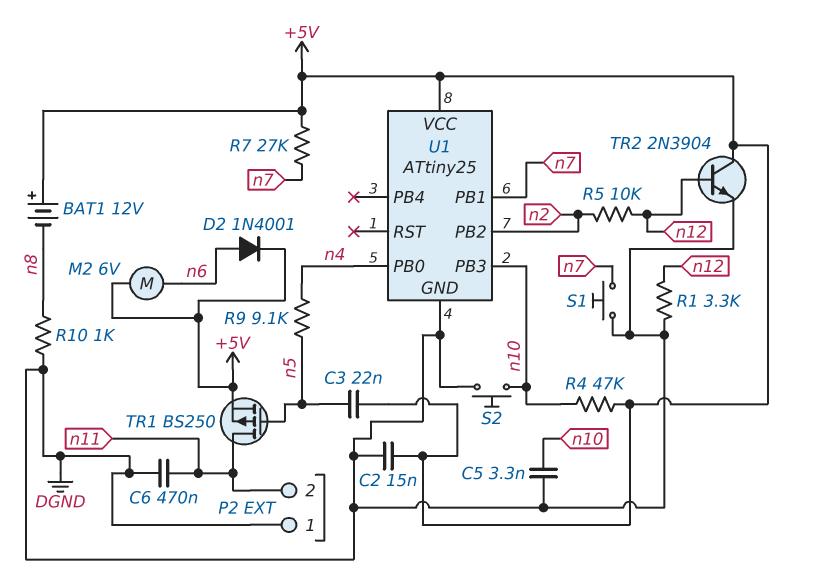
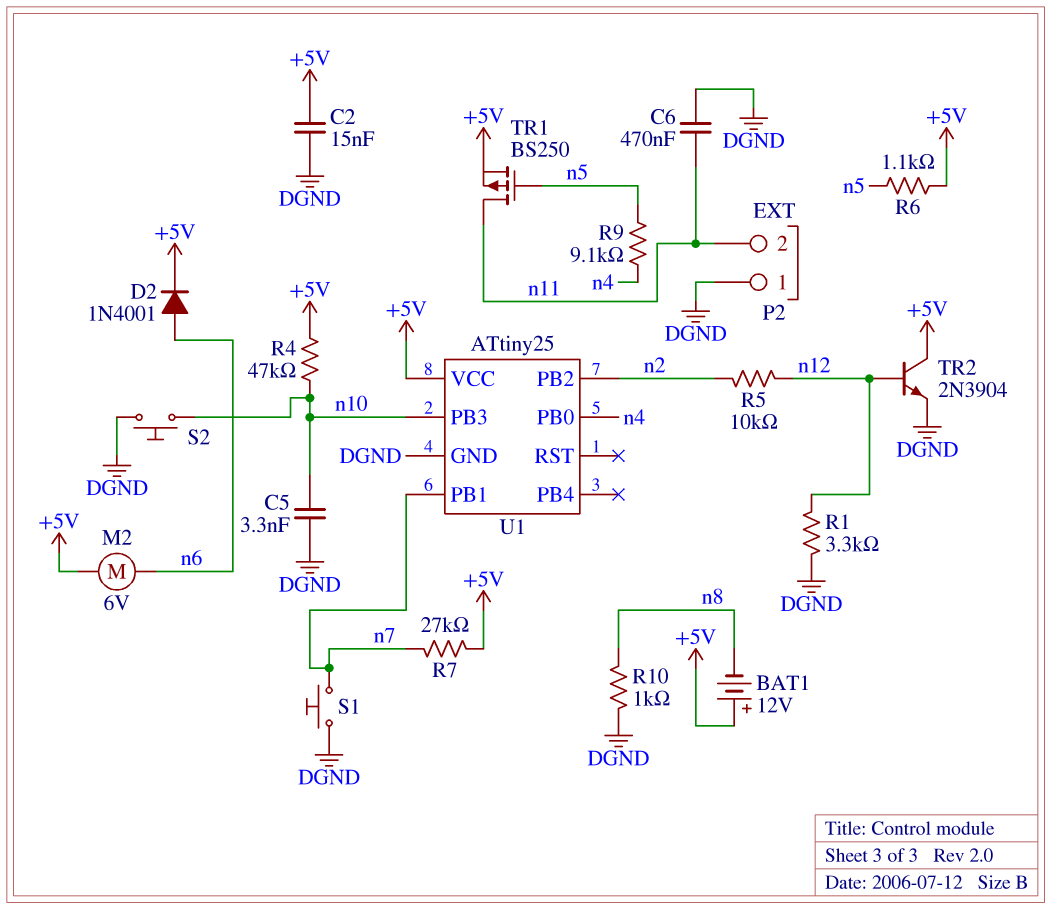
C3: 22nF (+5V, n5) -> none
R6: none -> 1.1k (+5V, n5)

